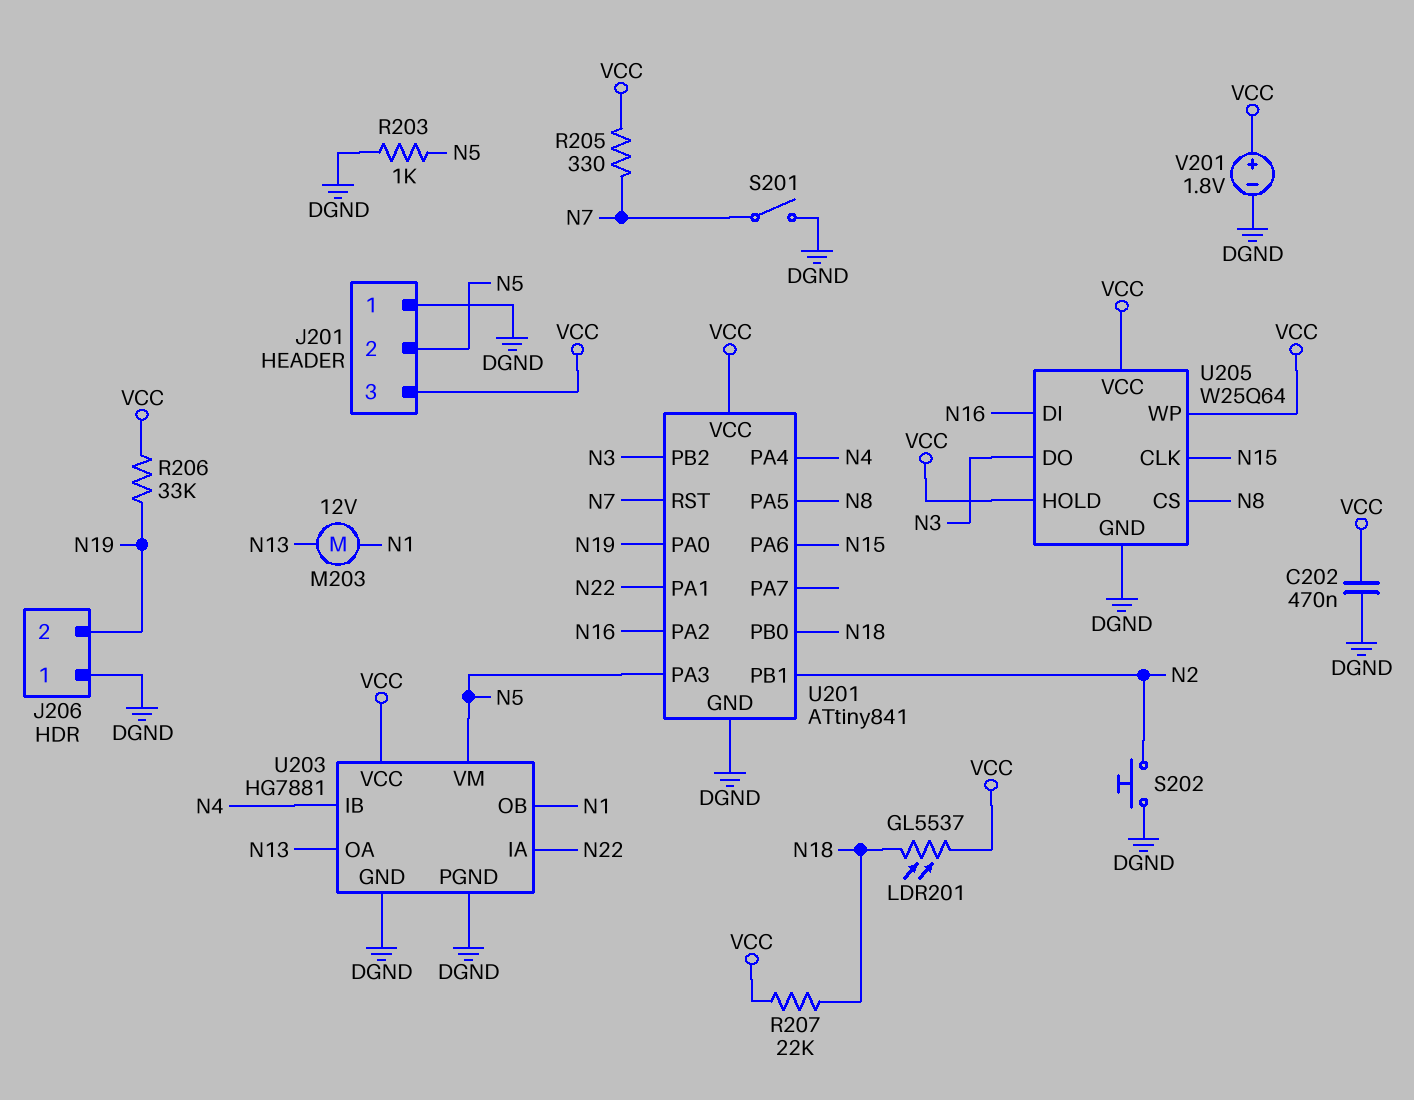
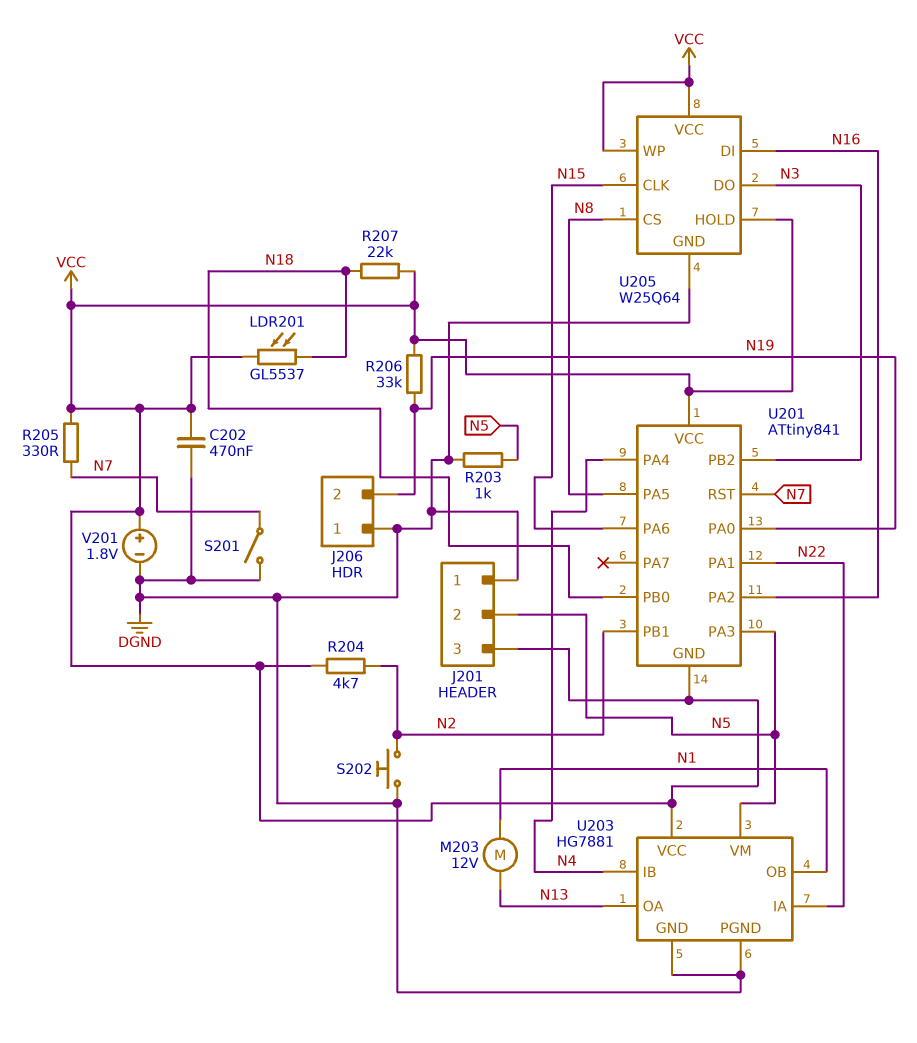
R204: none -> 4.7k (N2, VCC)
U201 pin GND: DGND -> VCC

